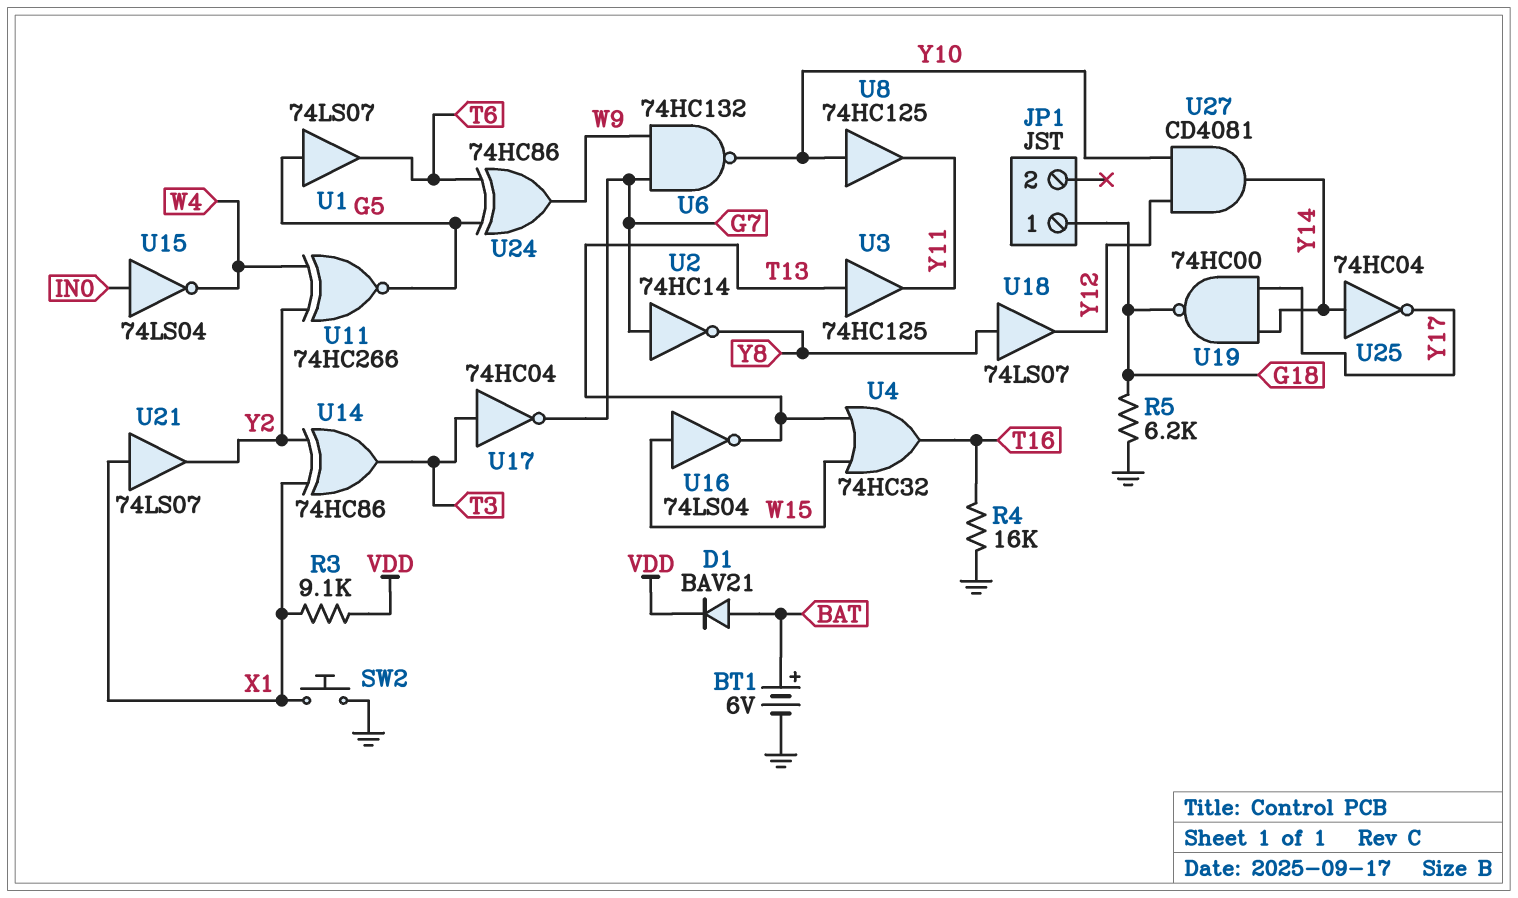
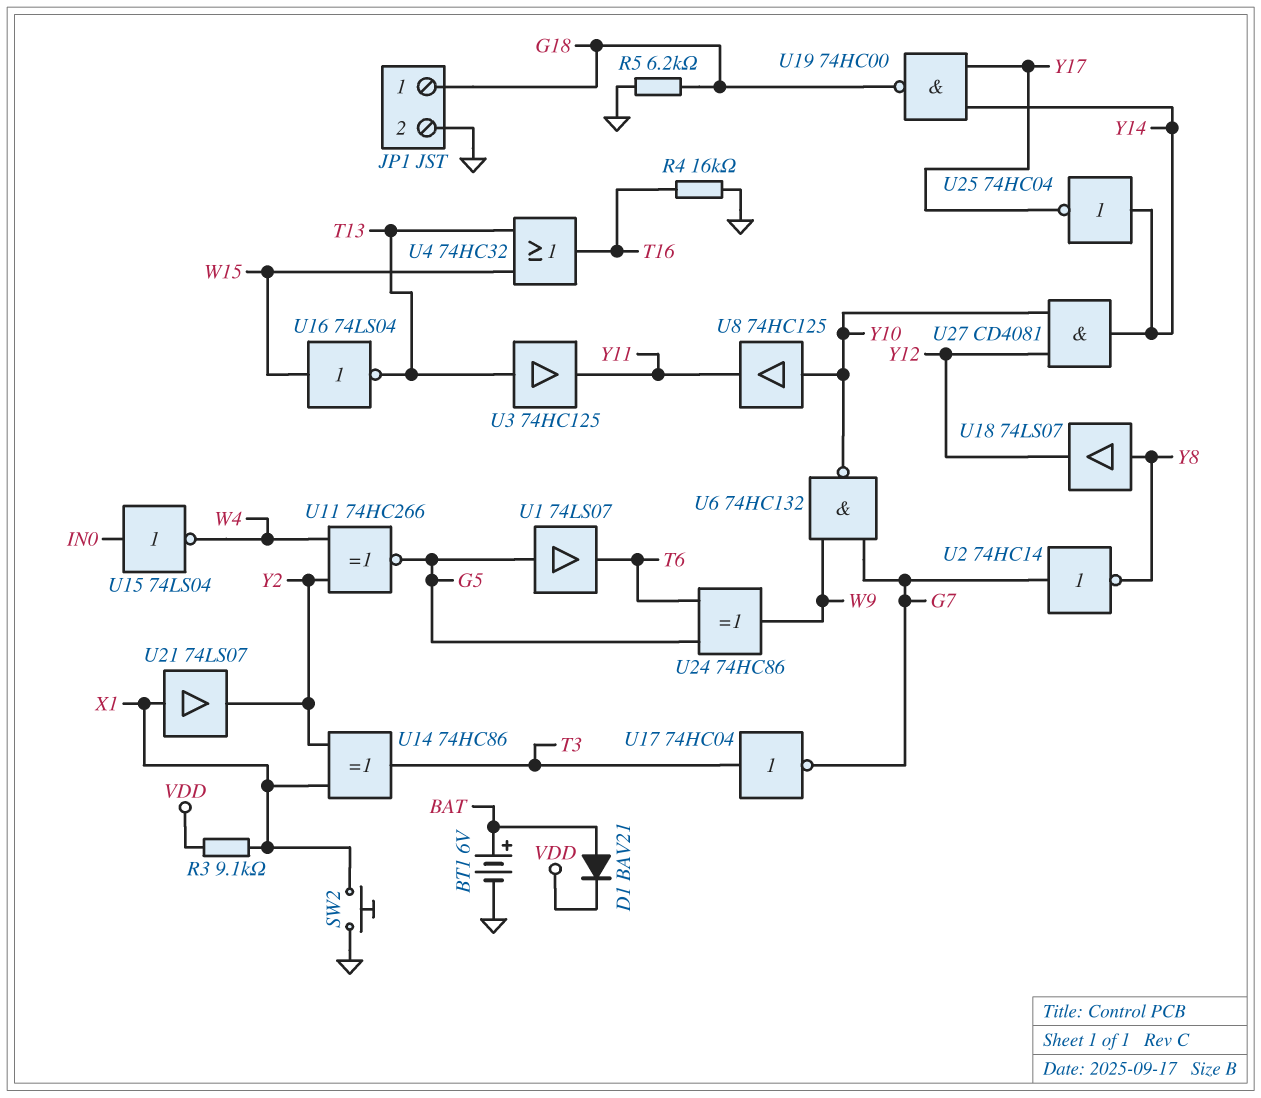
JP1 pin 2: none -> GND

